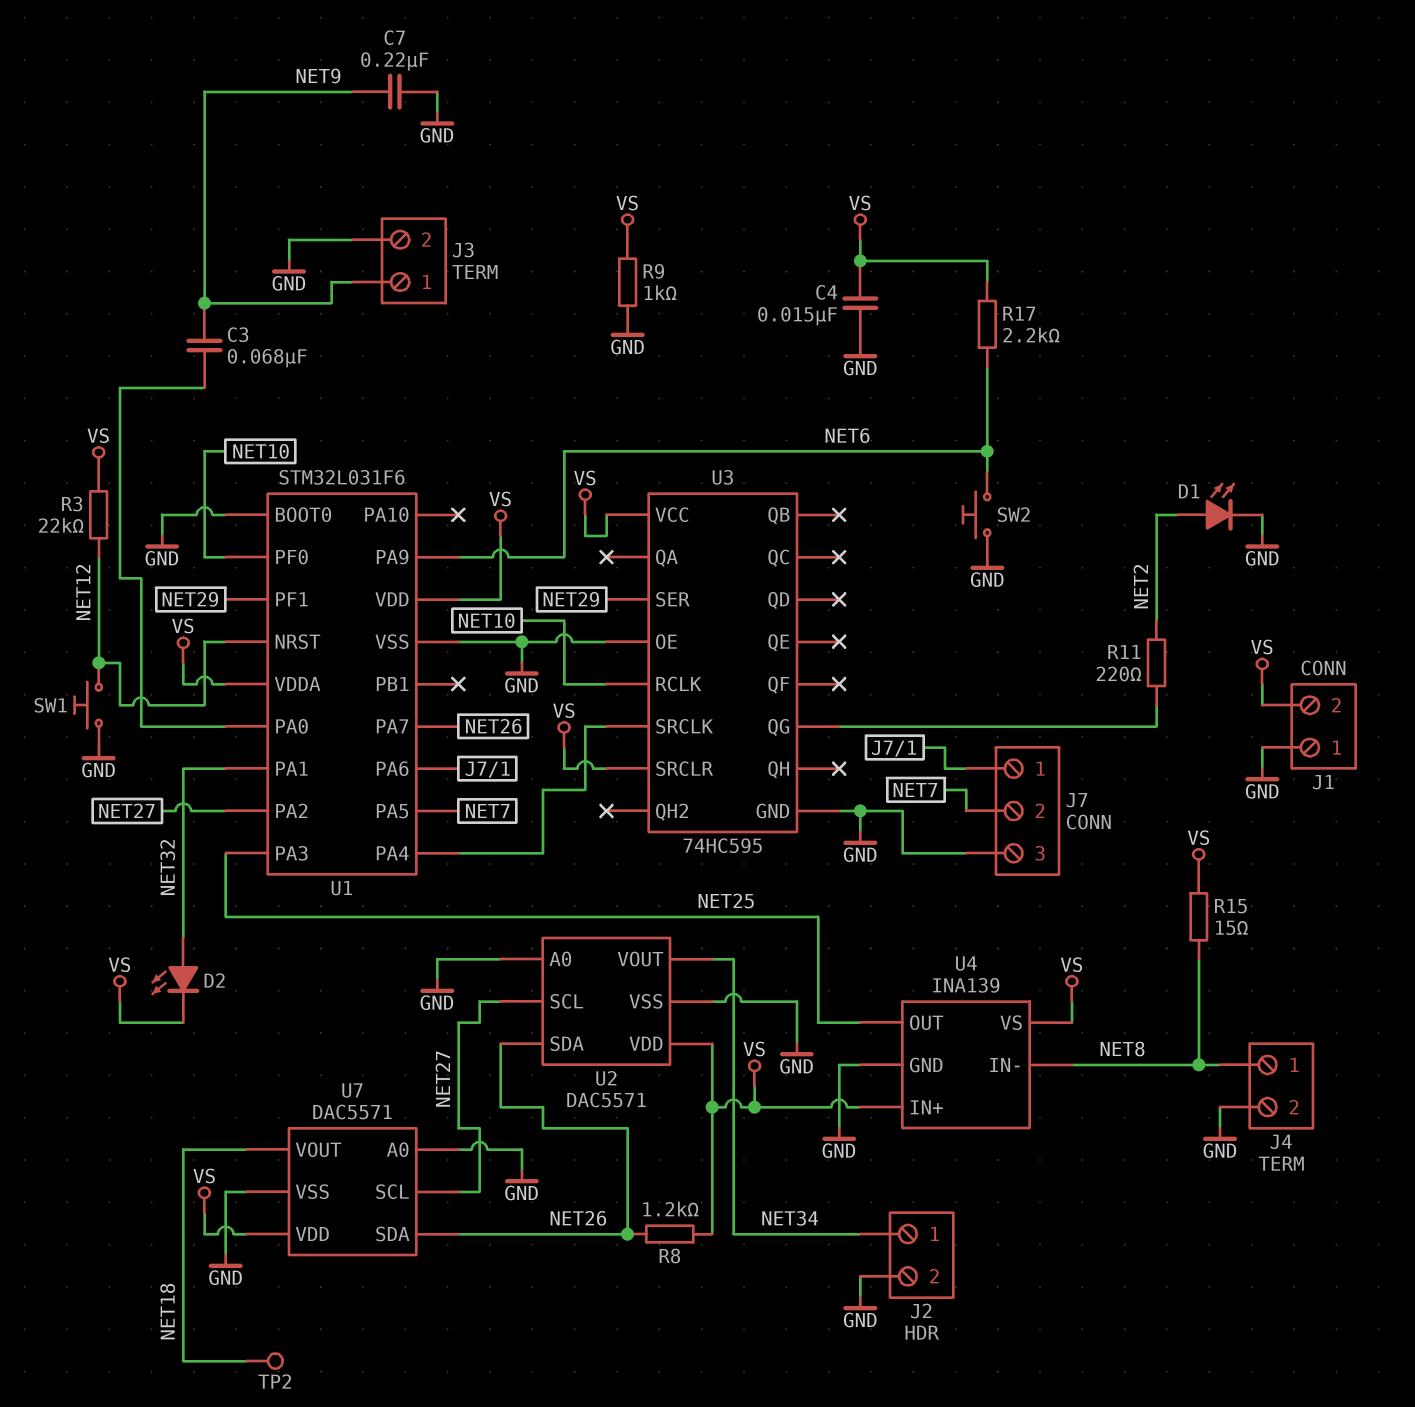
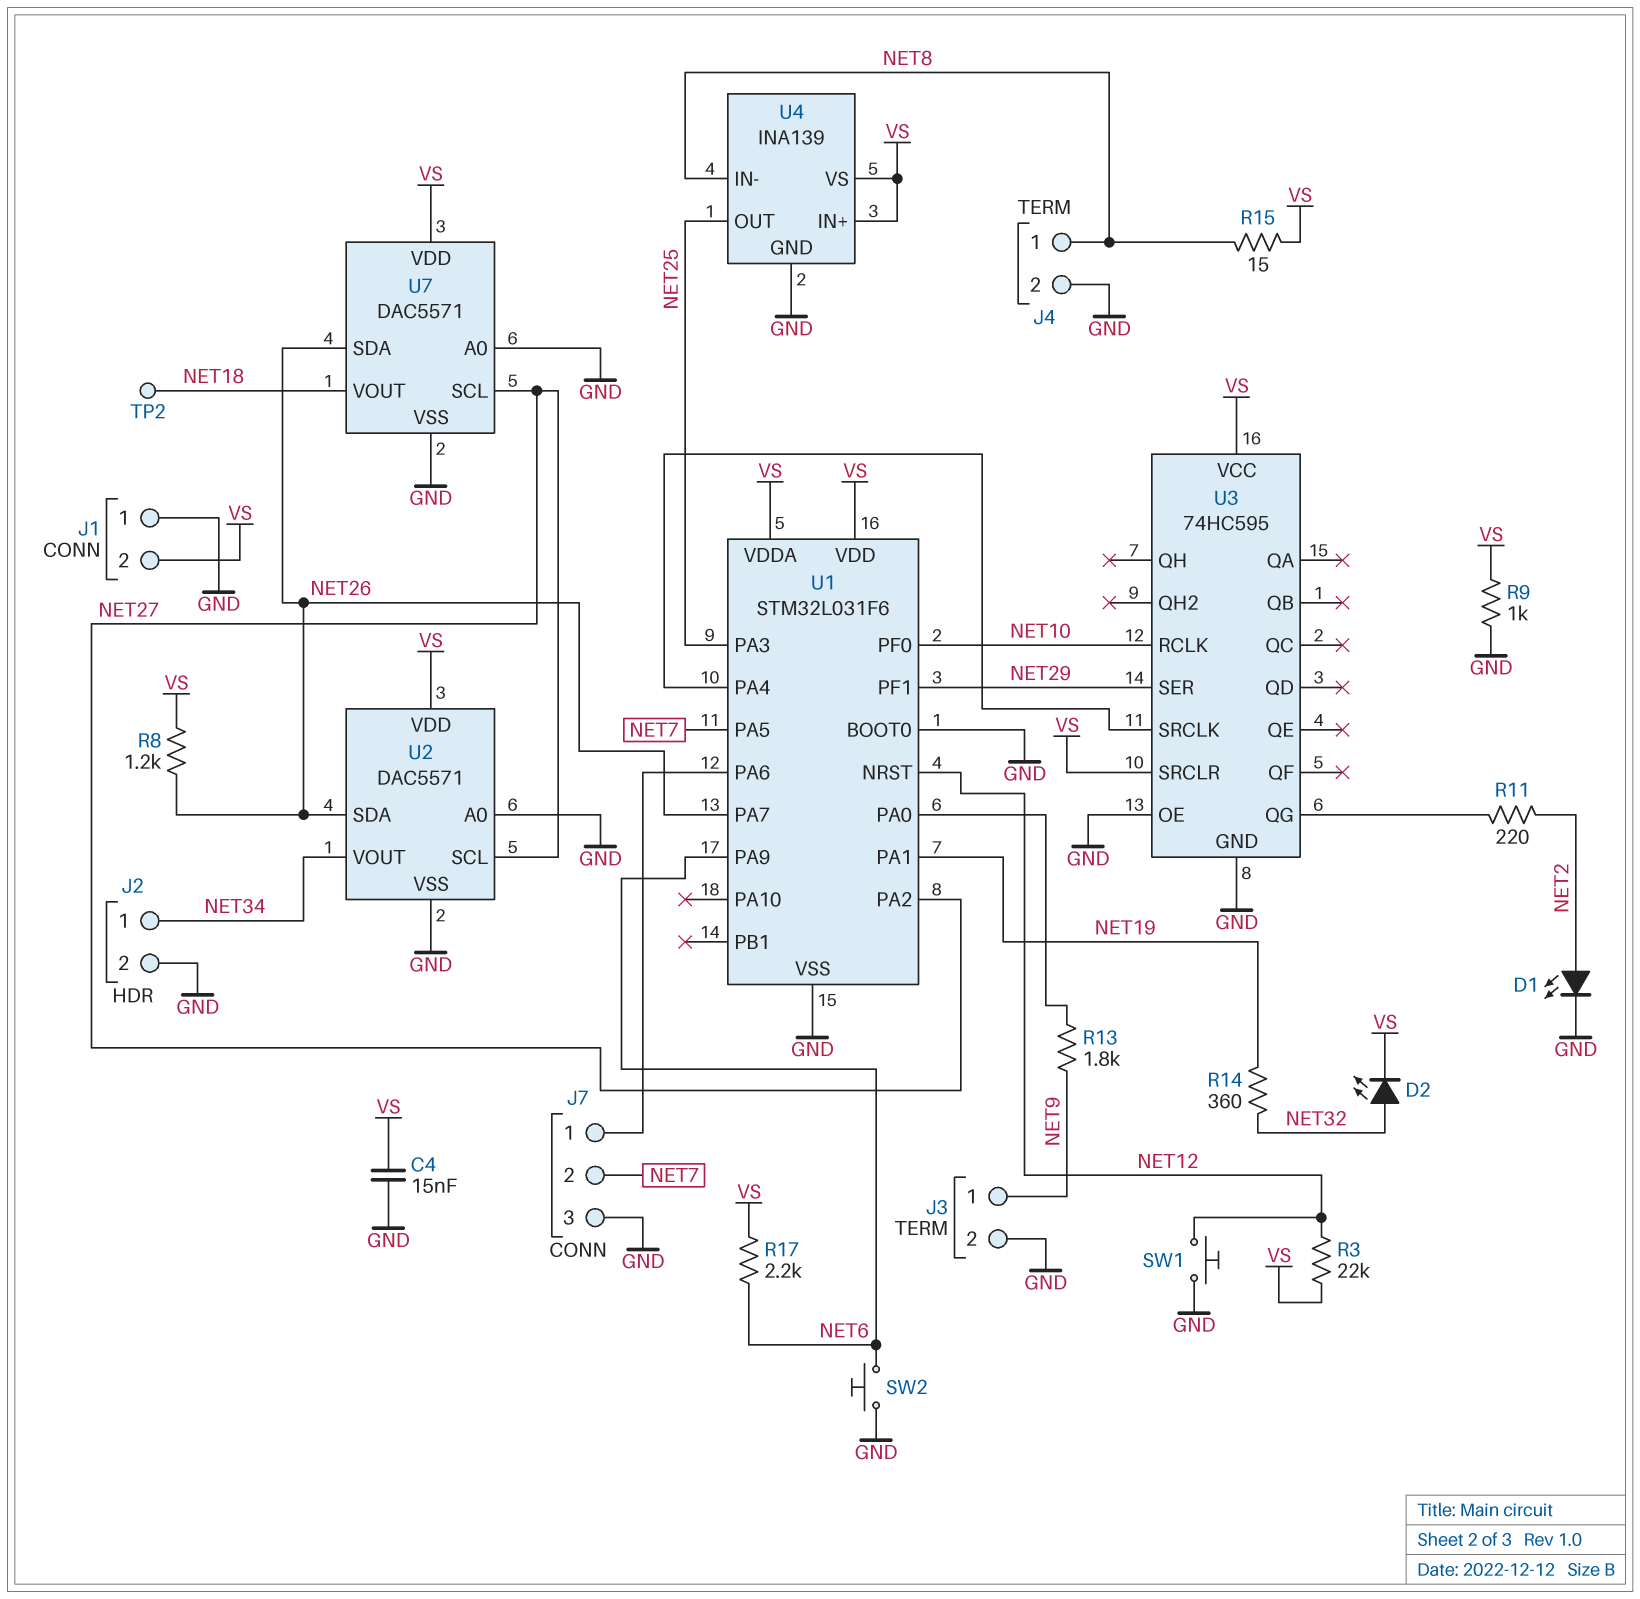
C3: 68nF (NET9, U1/PA0) -> none
C7: 220nF (GND, NET9) -> none
R13: none -> 1.8k (NET9, U1/PA0)
R14: none -> 360 (NET19, NET32)
U1 pin PA1: NET32 -> NET19

